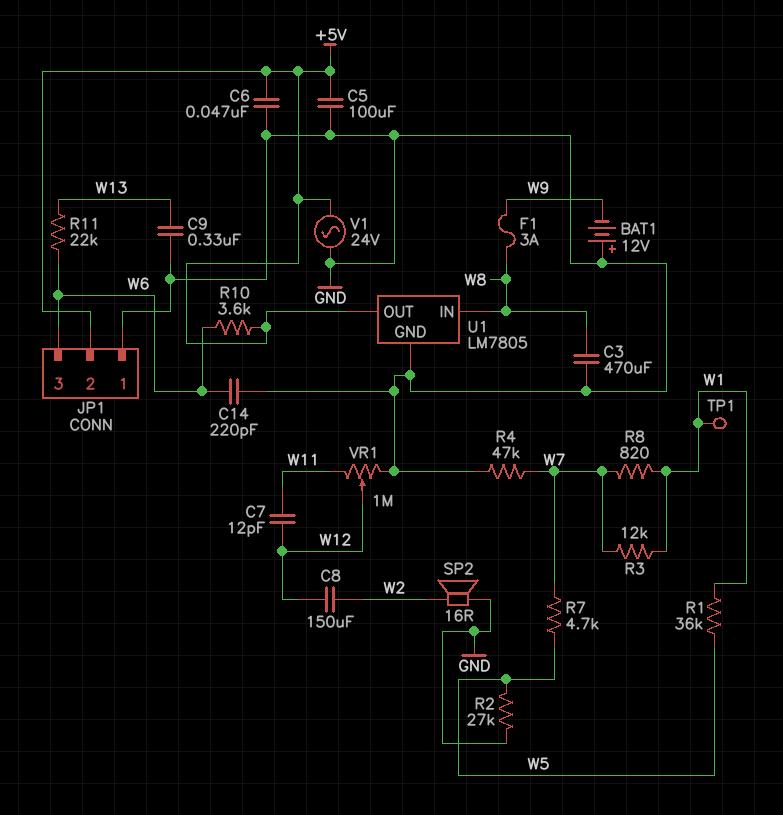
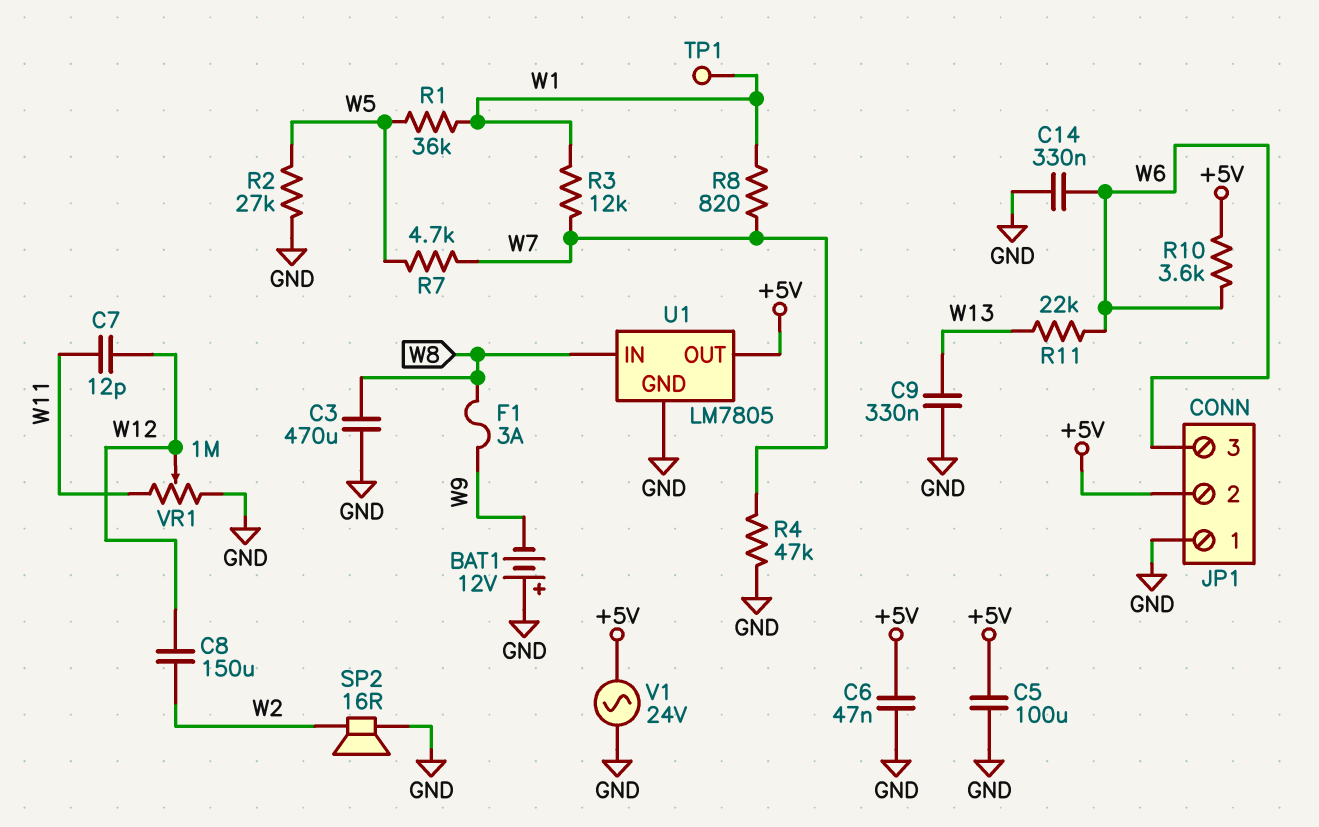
C14: 220pF (GND, W6) -> 330nF (GND, W6)

